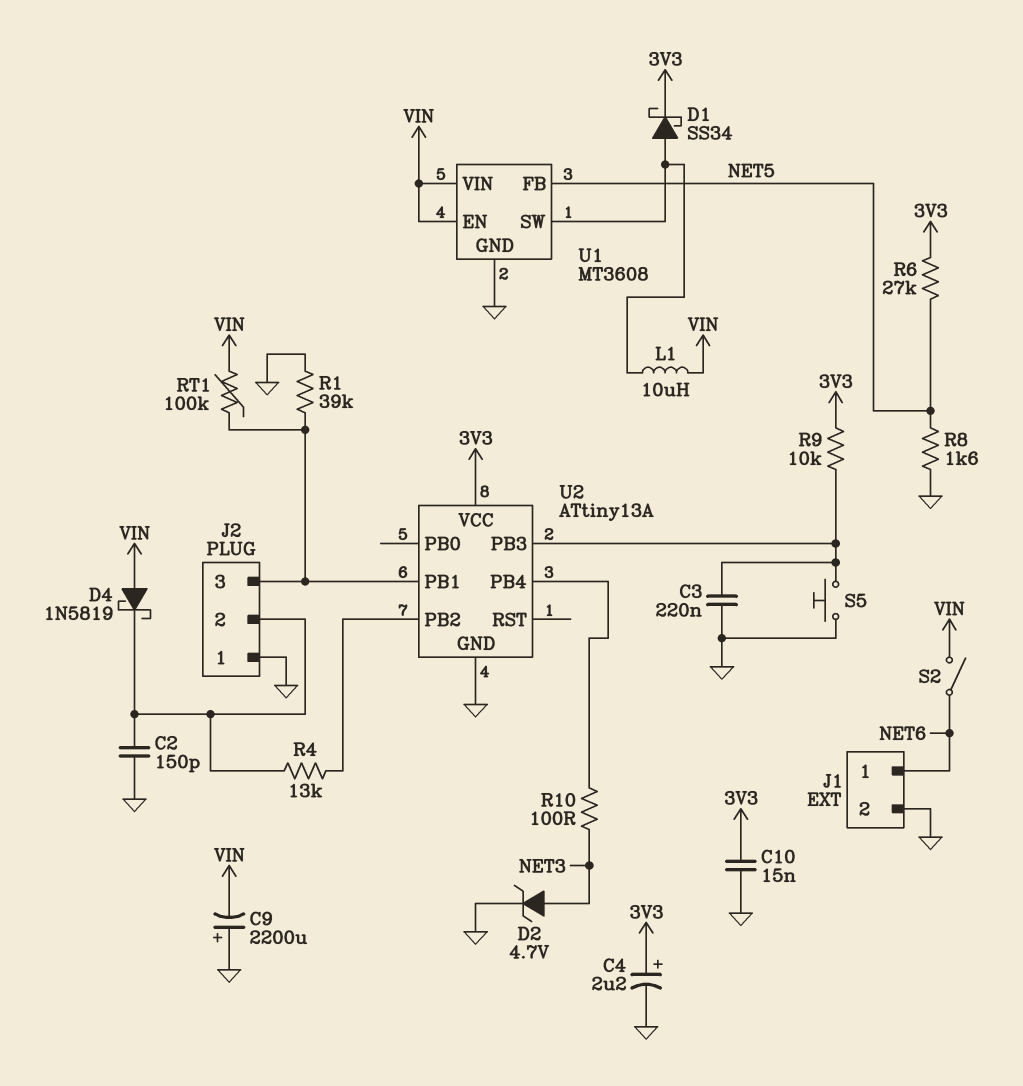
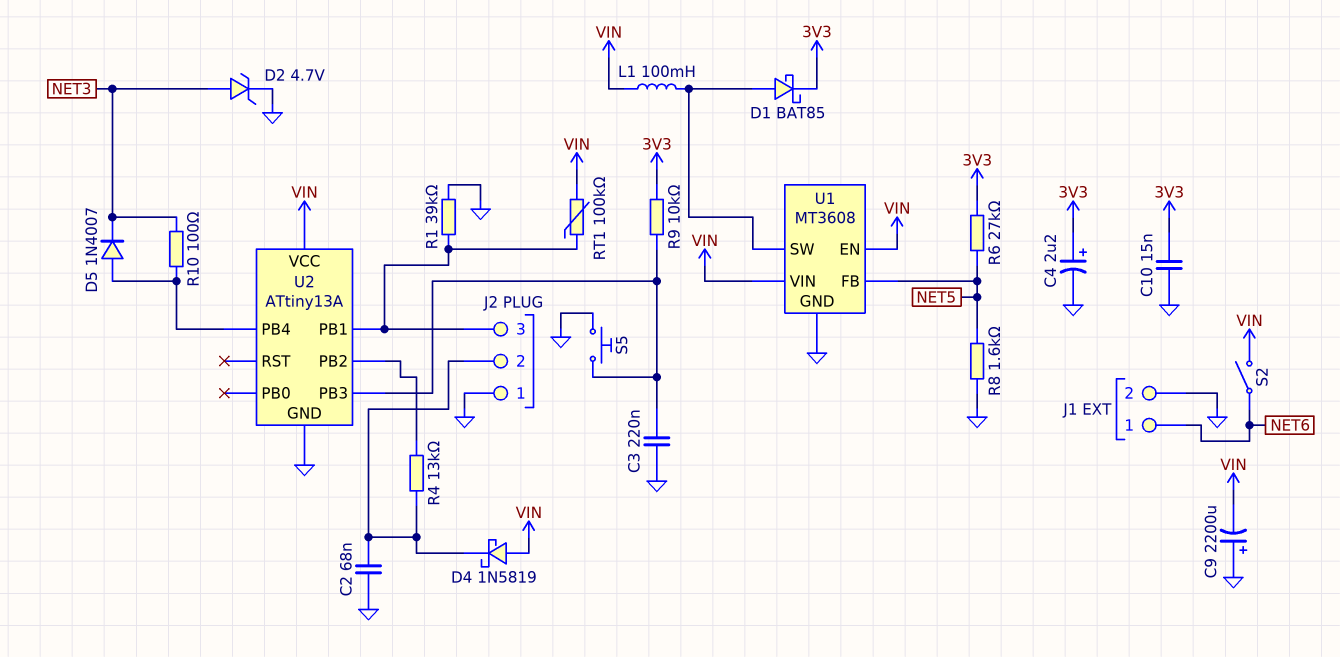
C2: 150pF (GND, J2/2) -> 68nF (GND, J2/2)
D1: schottky SS34 (A U1/SW, K 3V3) -> schottky BAT85 (A U1/SW, K 3V3)
D5: none -> diode 1N4007 (A U2/PB4, K NET3)
L1: 10uH (U1/SW, VIN) -> 100mH (U1/SW, VIN)
U2 pin VCC: 3V3 -> VIN

